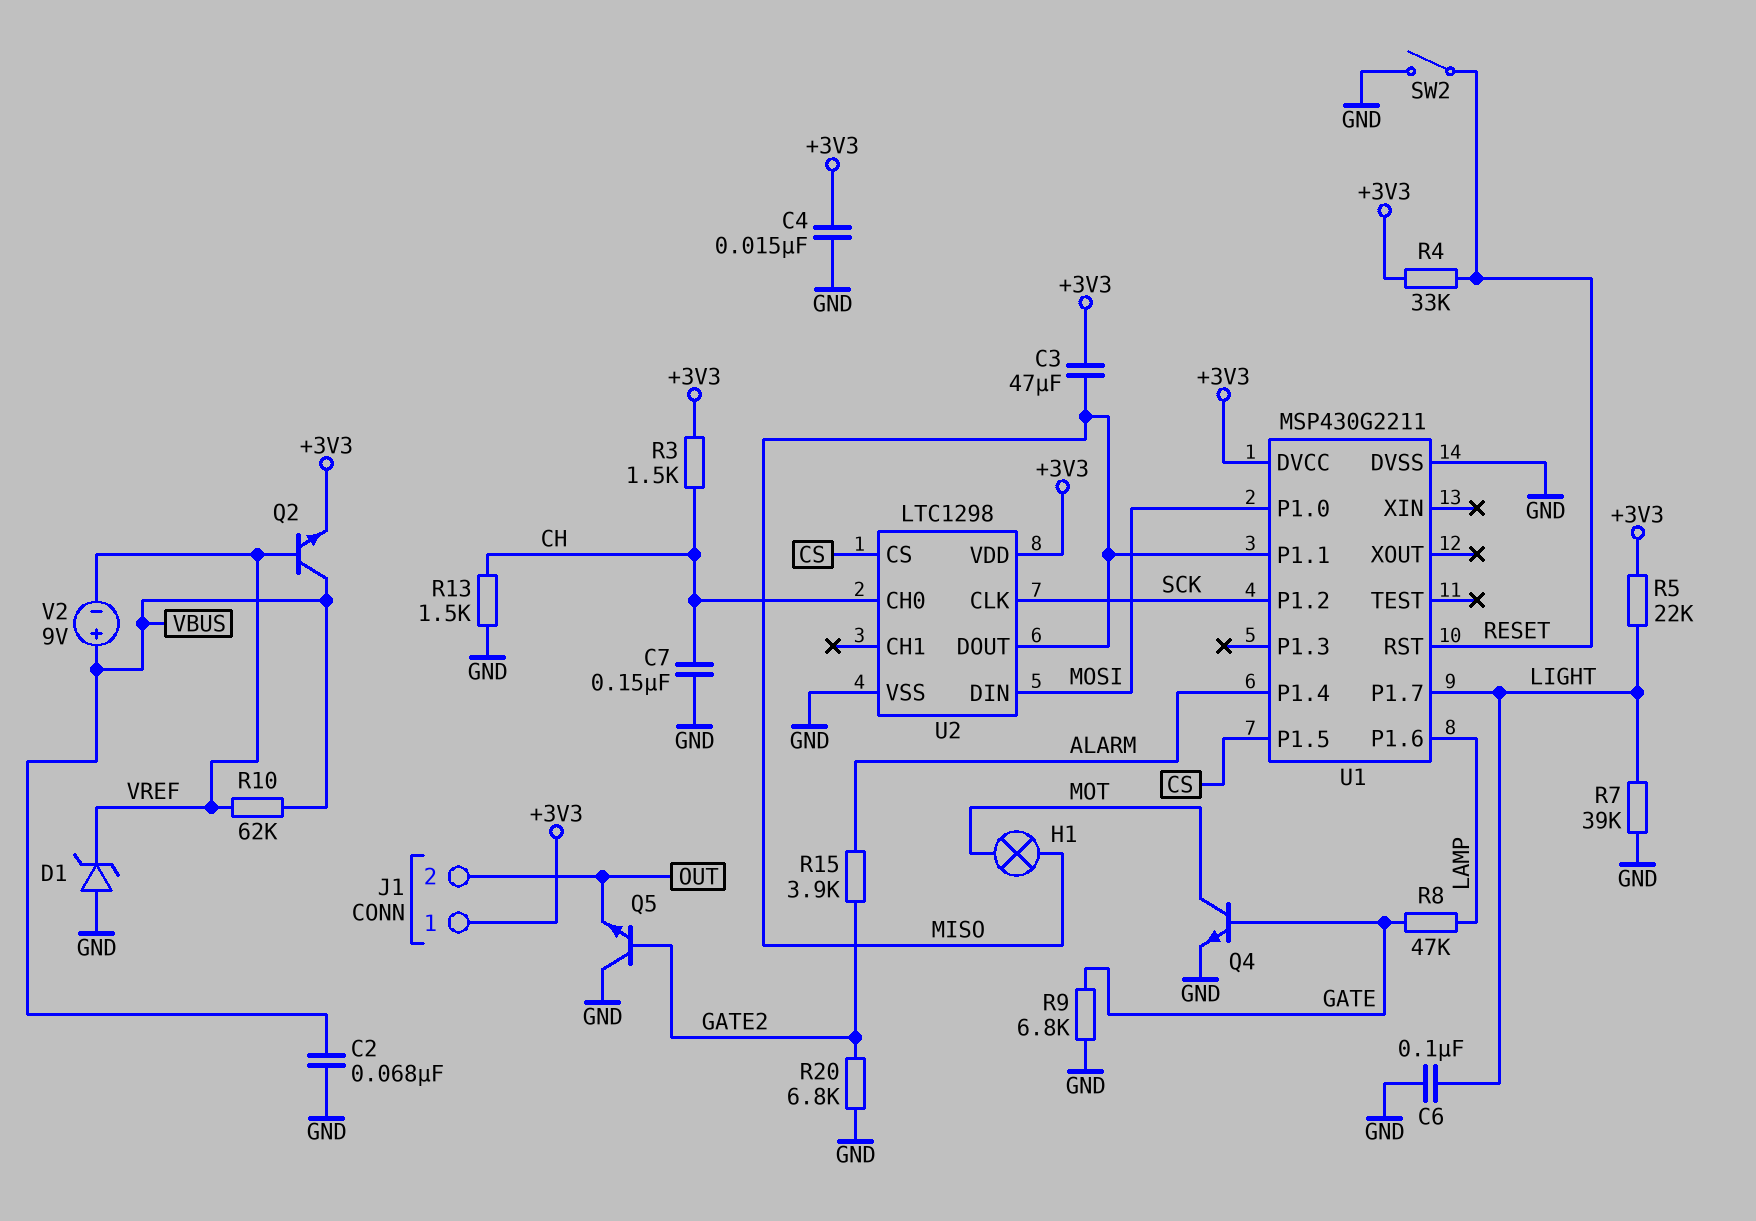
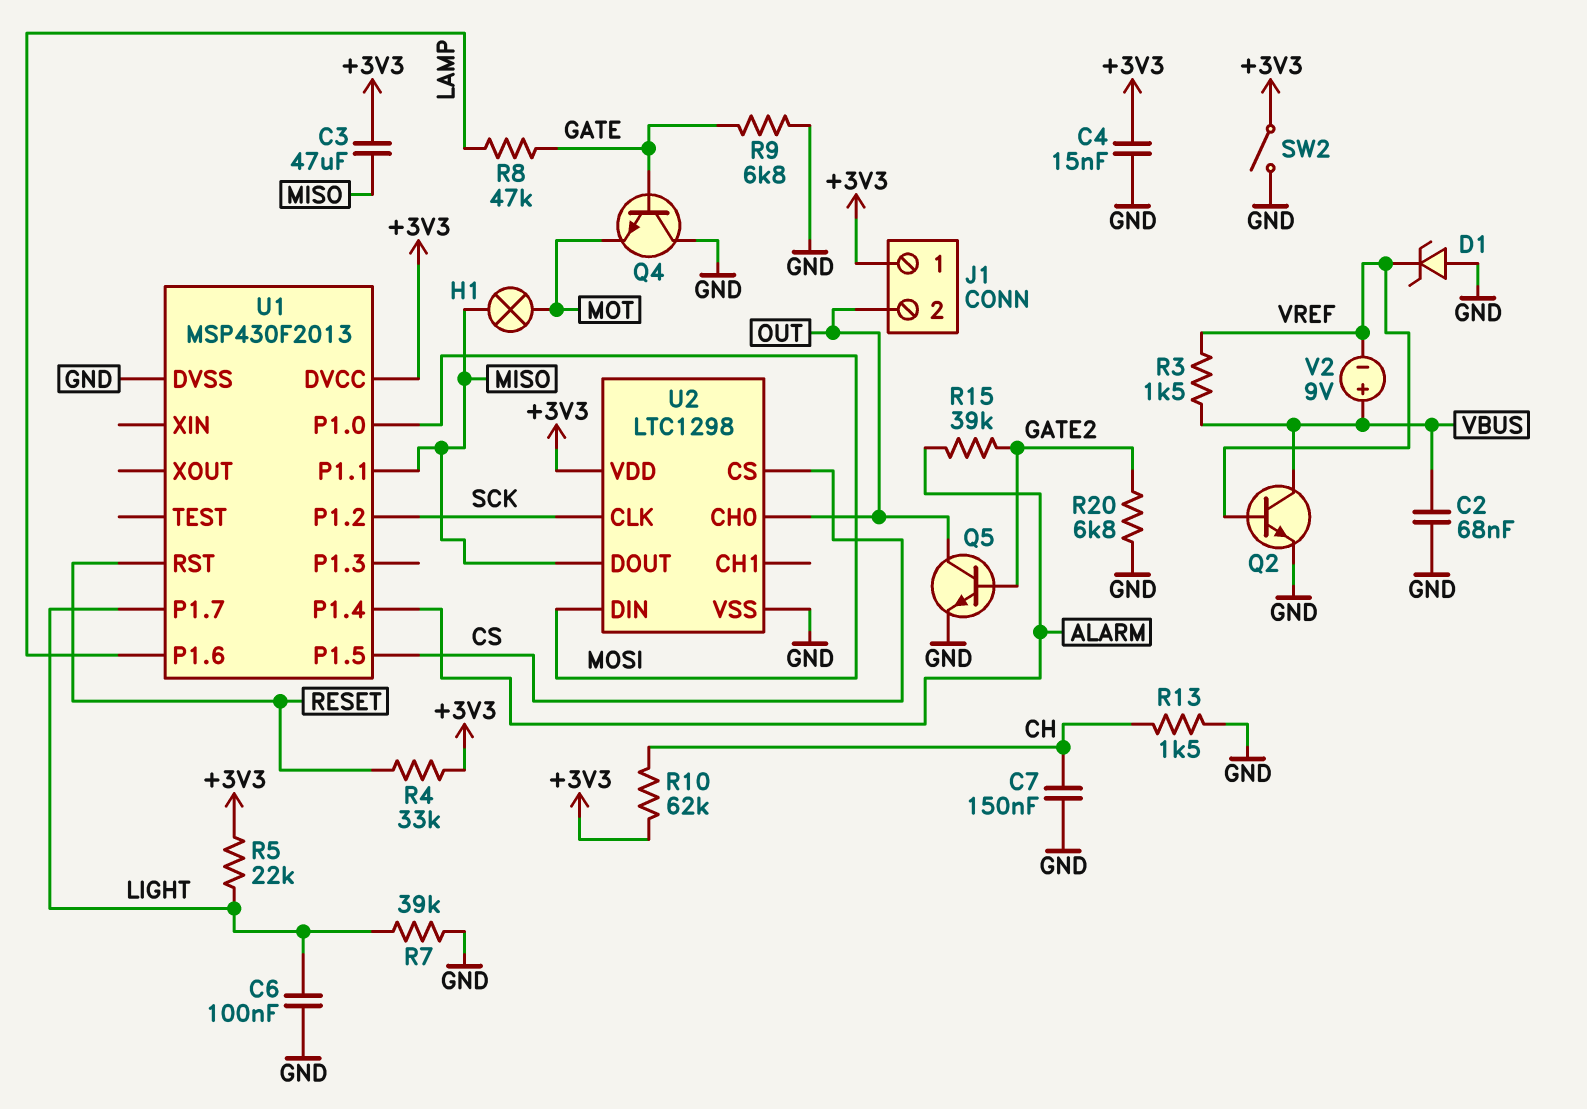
Q2: NPN (B VREF, C VBUS, E +3V3) -> NPN (B VREF, C VBUS, E GND)
Q4: NPN (B GATE, C MOT, E GND) -> NPN (B GATE, C GND, E MOT)
Q5: NPN (B GATE2, C GND, E OUT) -> NPN (B GATE2, C OUT, E GND)
R3: 1.5k (+3V3, CH) -> 1.5k (VBUS, VREF)
R10: 62k (VBUS, VREF) -> 62k (+3V3, CH)
R15: 3.9k (ALARM, GATE2) -> 39k (ALARM, GATE2)
SW2: switch (GND, RESET) -> switch (+3V3, GND)
U1: MSP430G2211 -> MSP430F2013
U2 pin CH0: CH -> OUT

